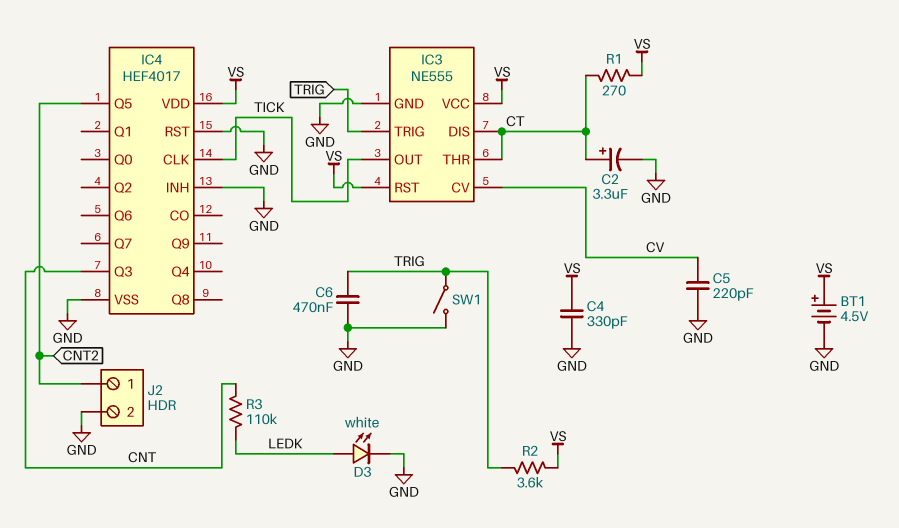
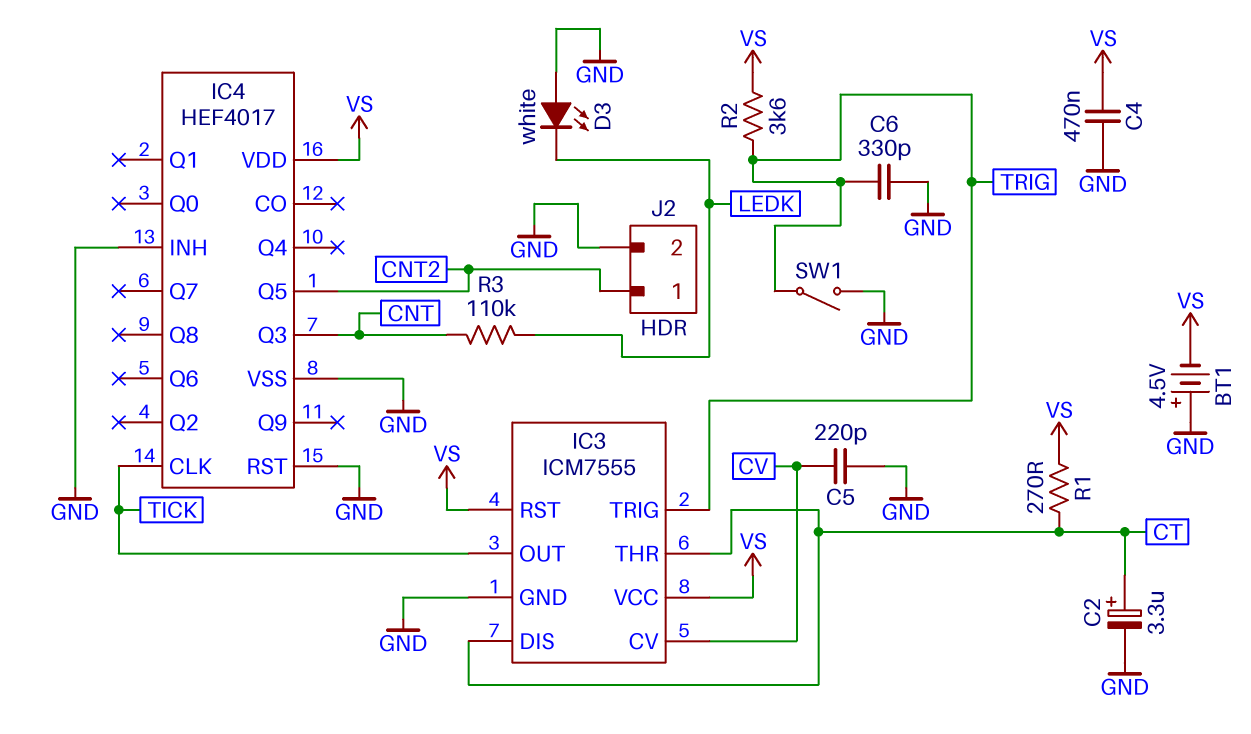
BT1: 4.5V (plus VS, minus GND) -> 4.5V (plus GND, minus VS)
C4: 330pF (GND, VS) -> 470nF (GND, VS)
C6: 470nF (GND, TRIG) -> 330pF (GND, TRIG)
D3: LED white (A LEDK, K GND) -> LED white (A GND, K LEDK)
IC3: NE555 -> ICM7555

